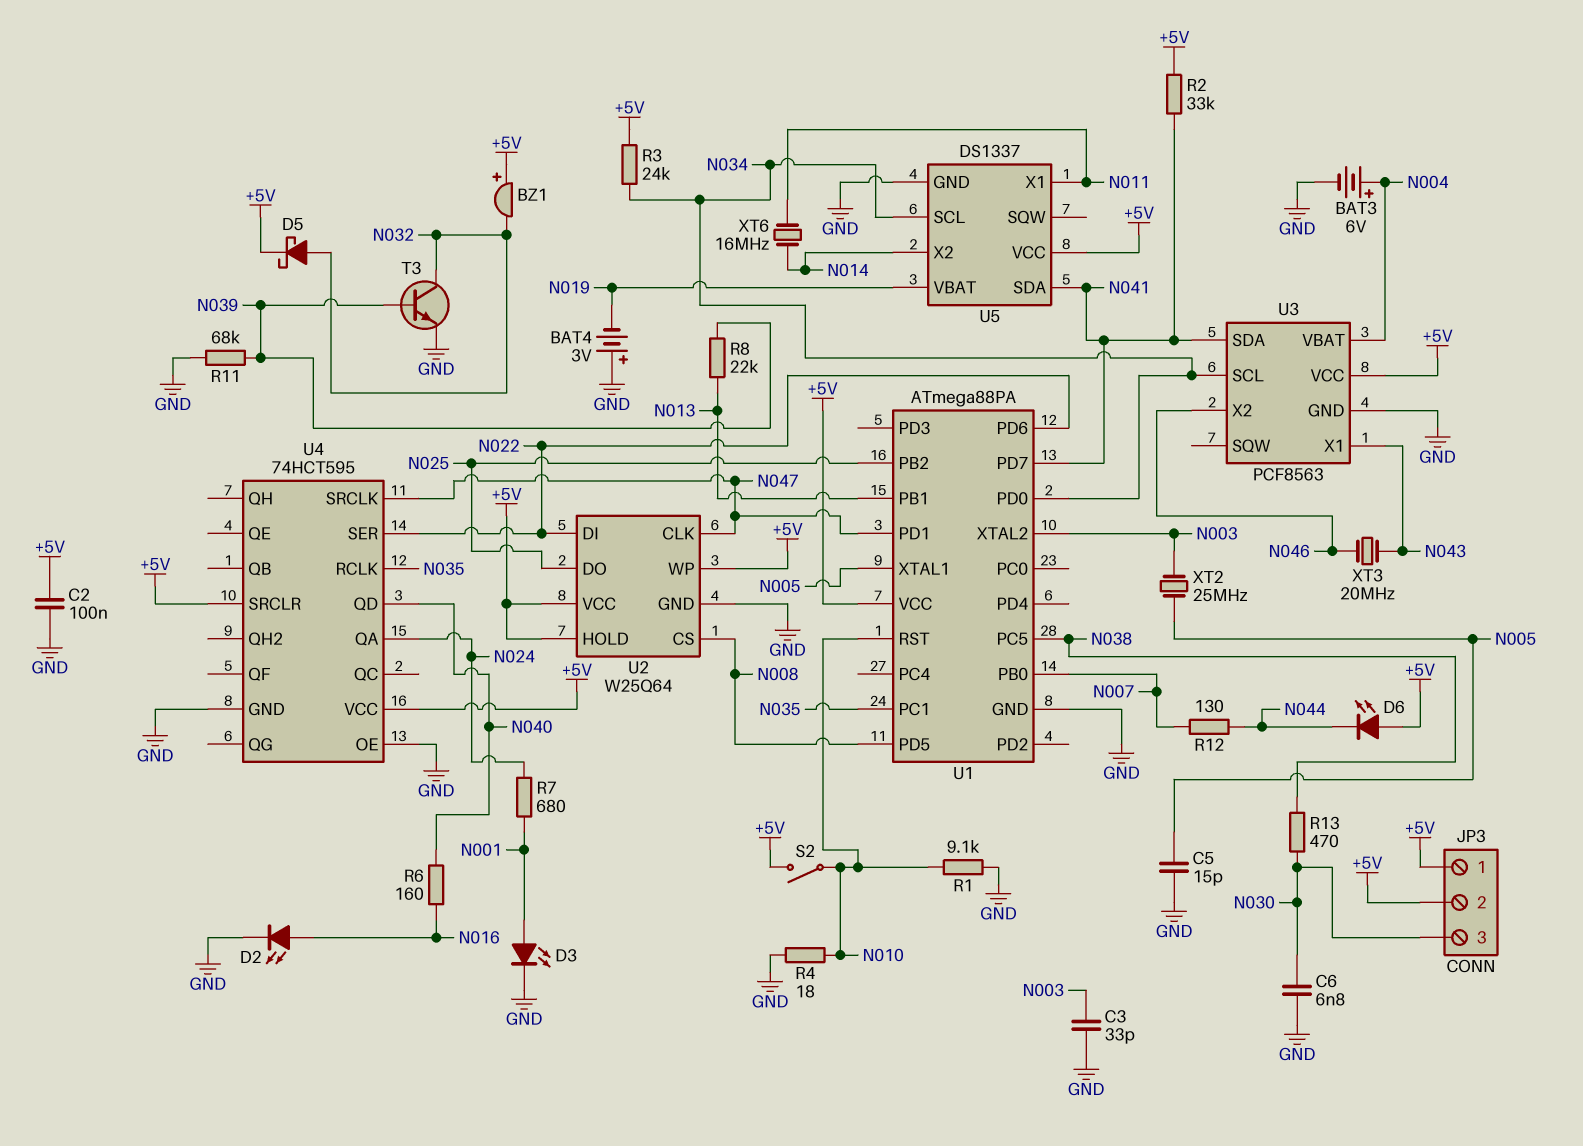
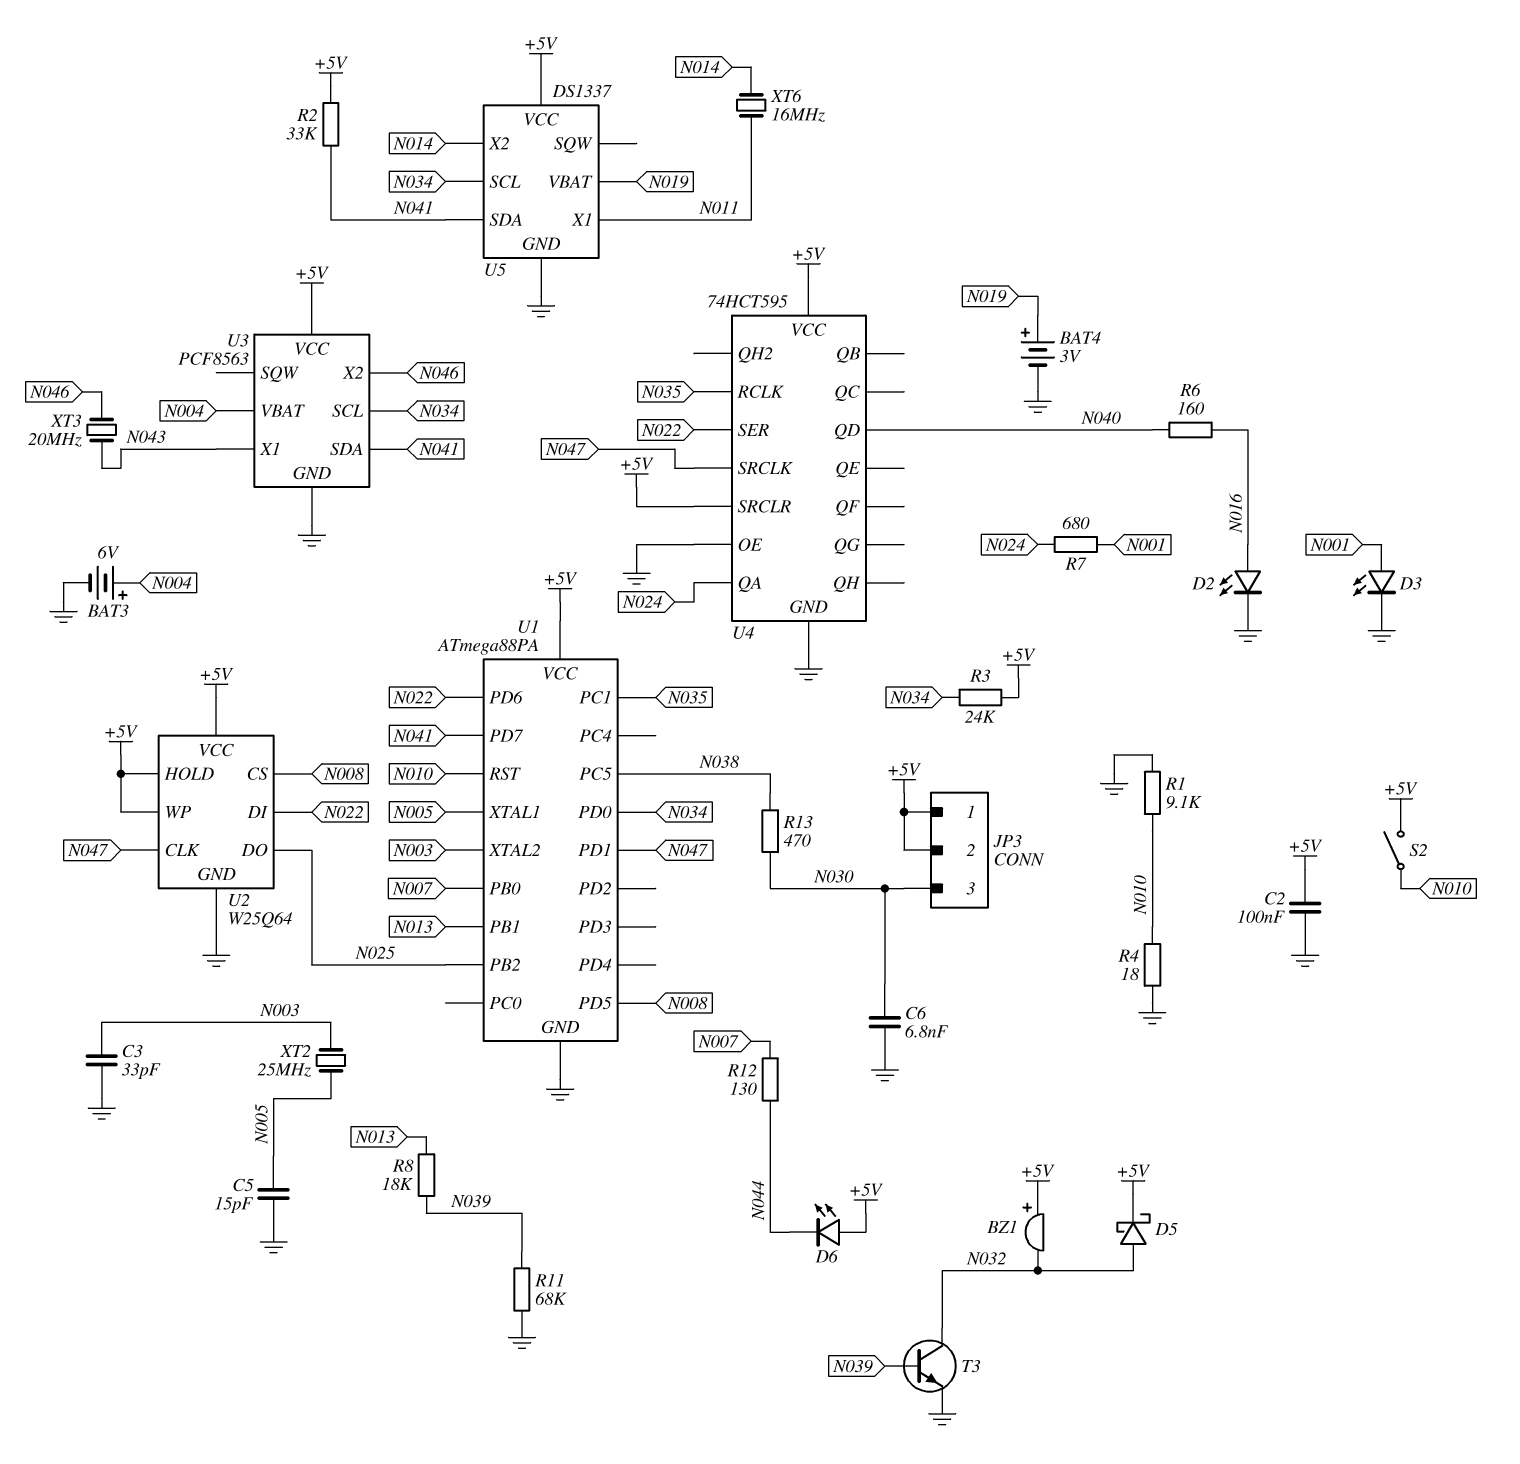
BAT4: 3V (plus GND, minus N019) -> 3V (plus N019, minus GND)
R8: 22k (N013, N039) -> 18k (N013, N039)

